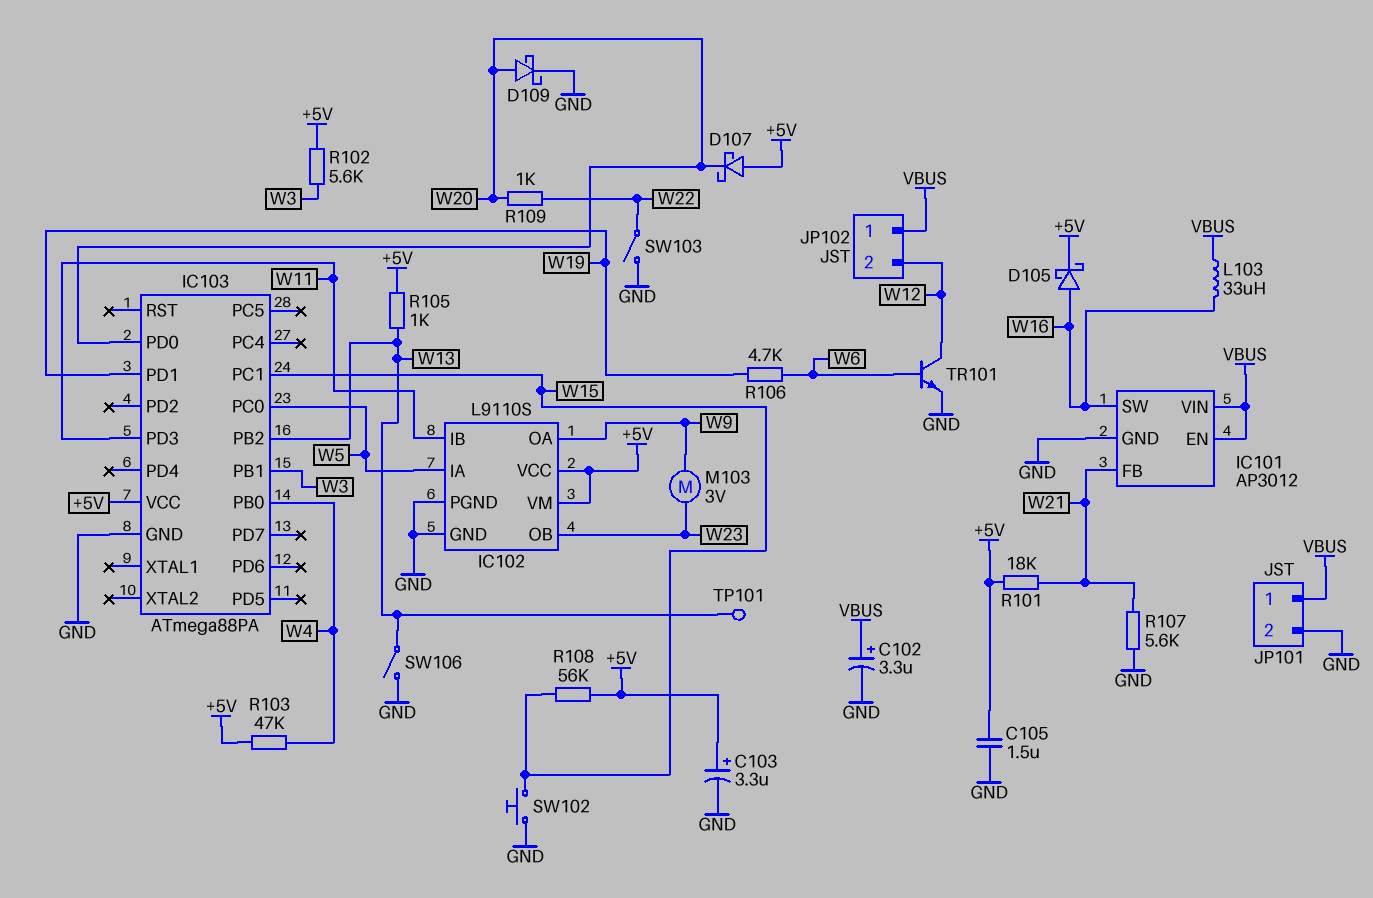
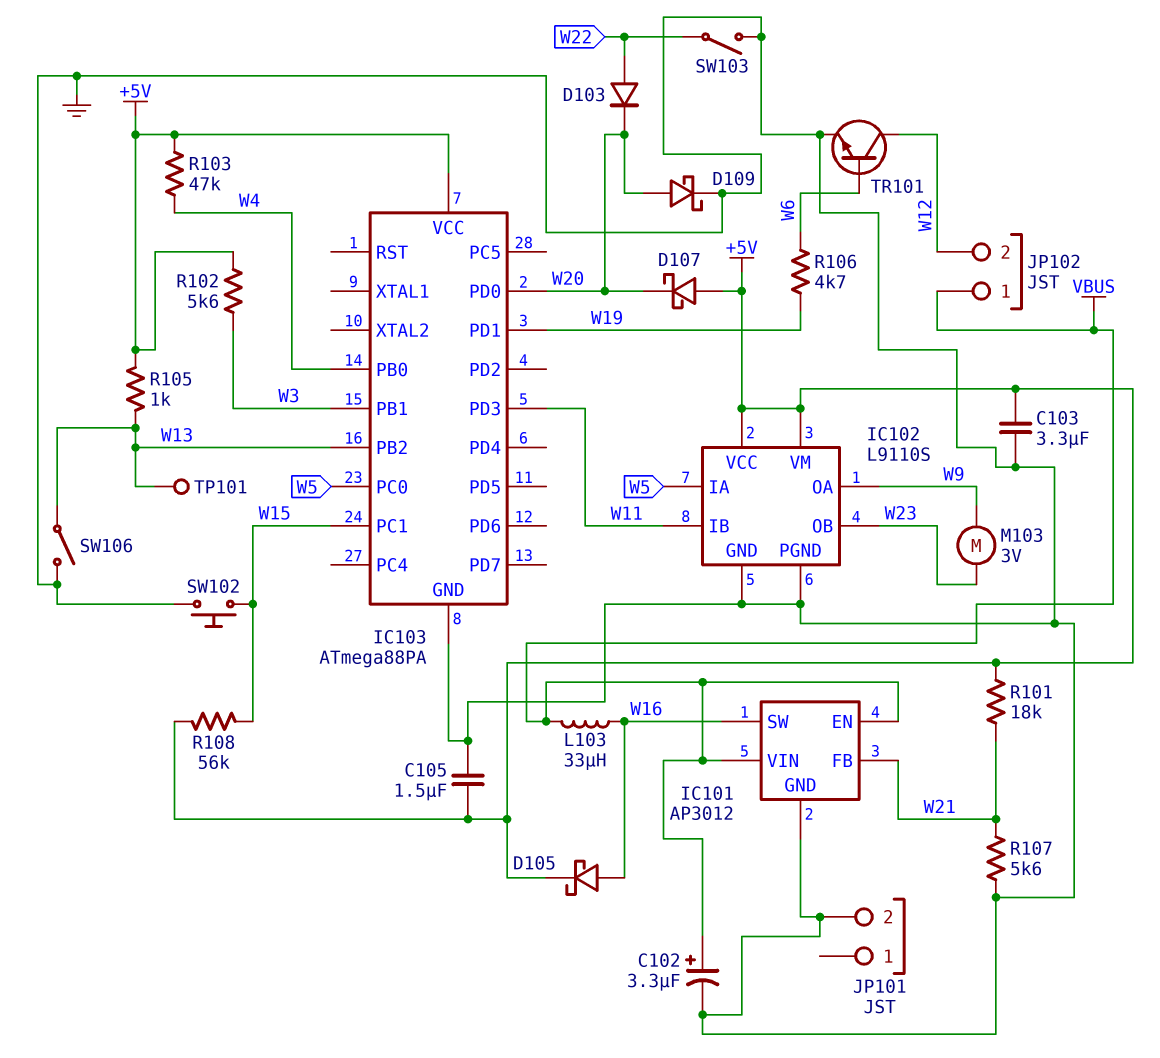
C103: 3.3uF (plus +5V, minus GND) -> 3.3uF (+5V, GND)
D103: none -> diode (A W22, K W20)
JP101 pin 1: VBUS -> none
R109: 1k (W20, W22) -> none

